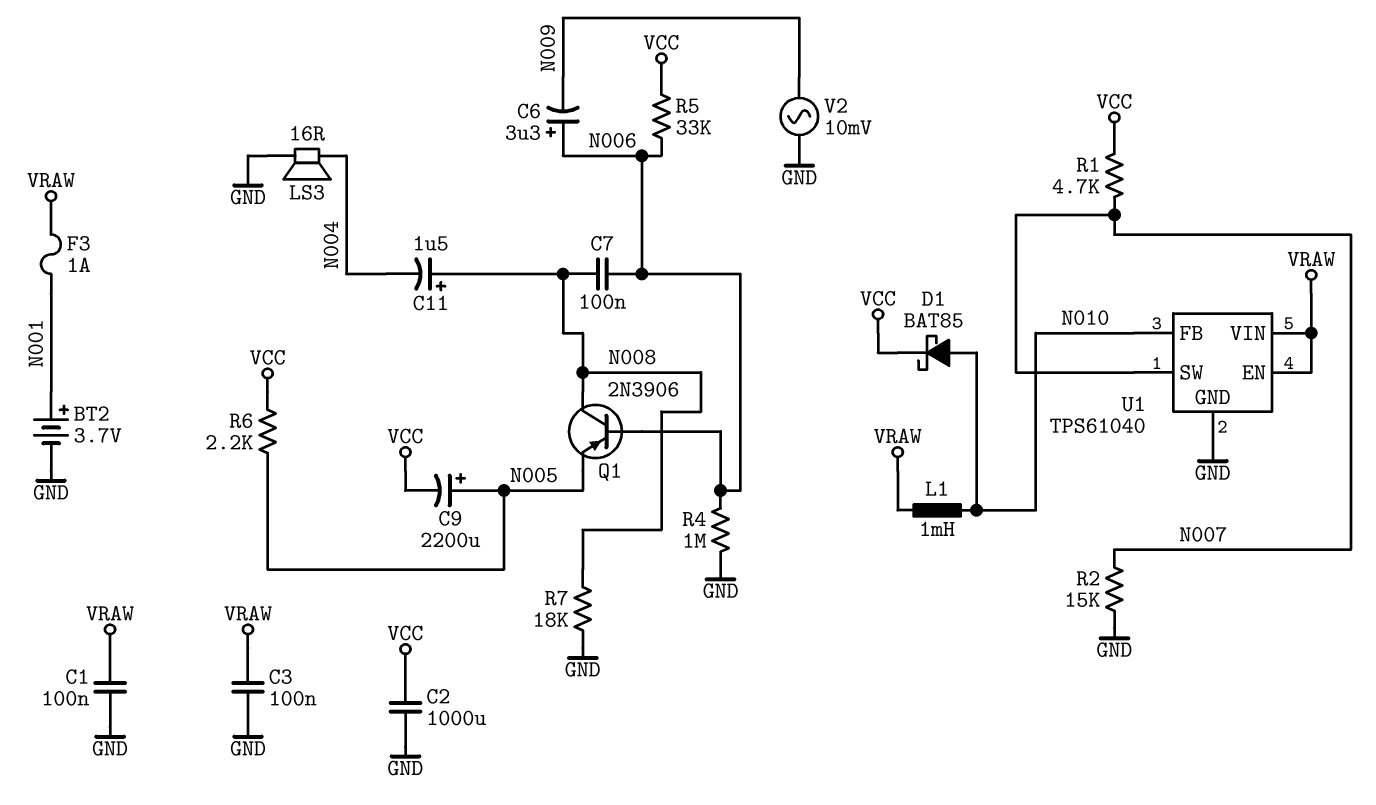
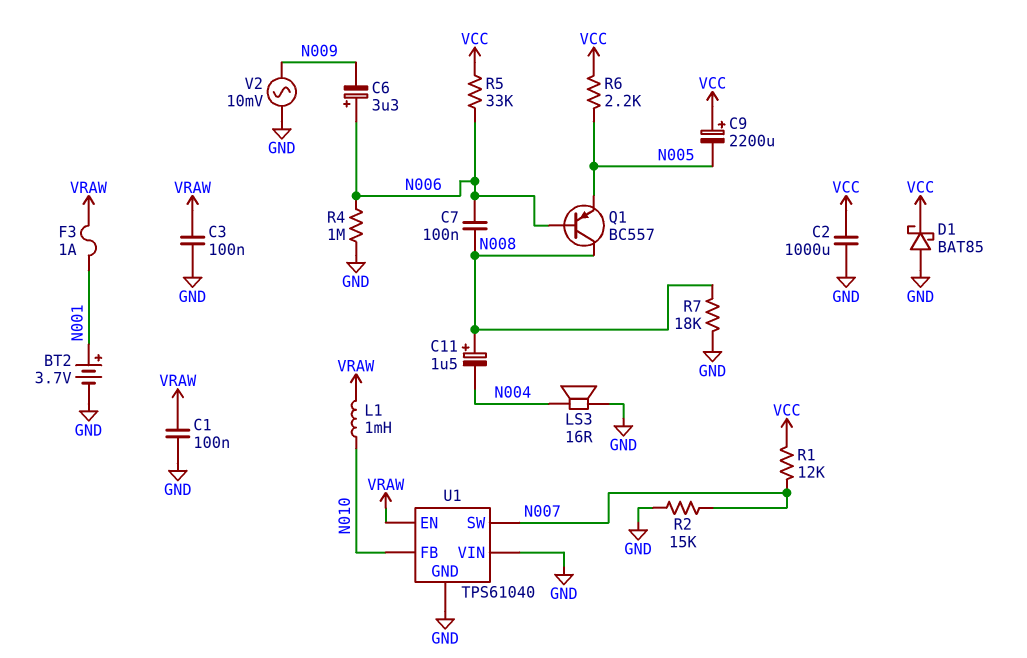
C9: 2200uF (plus N005, minus VCC) -> 2200uF (plus VCC, minus N005)
D1: schottky BAT85 (A N010, K VCC) -> schottky BAT85 (A GND, K VCC)
Q1: PNP 2N3906 (B N006, C N008, E N005) -> PNP BC557 (B N006, C N008, E N005)
R1: 4.7k (N007, VCC) -> 12k (N007, VCC)
U1 pin VIN: VRAW -> GND

